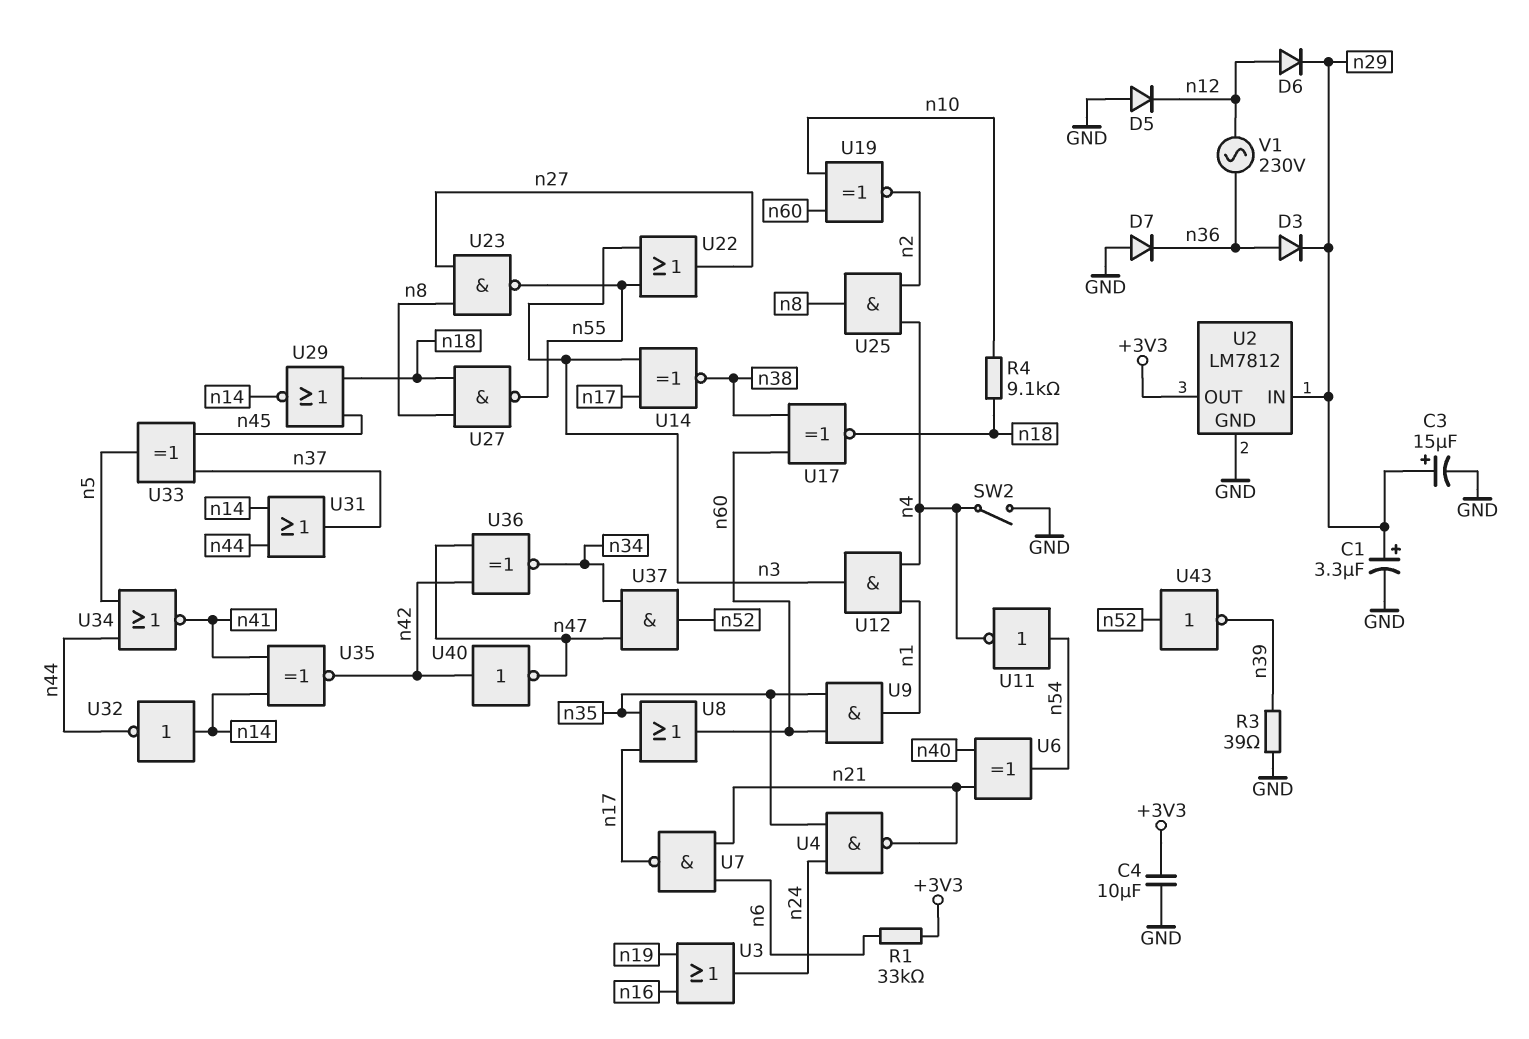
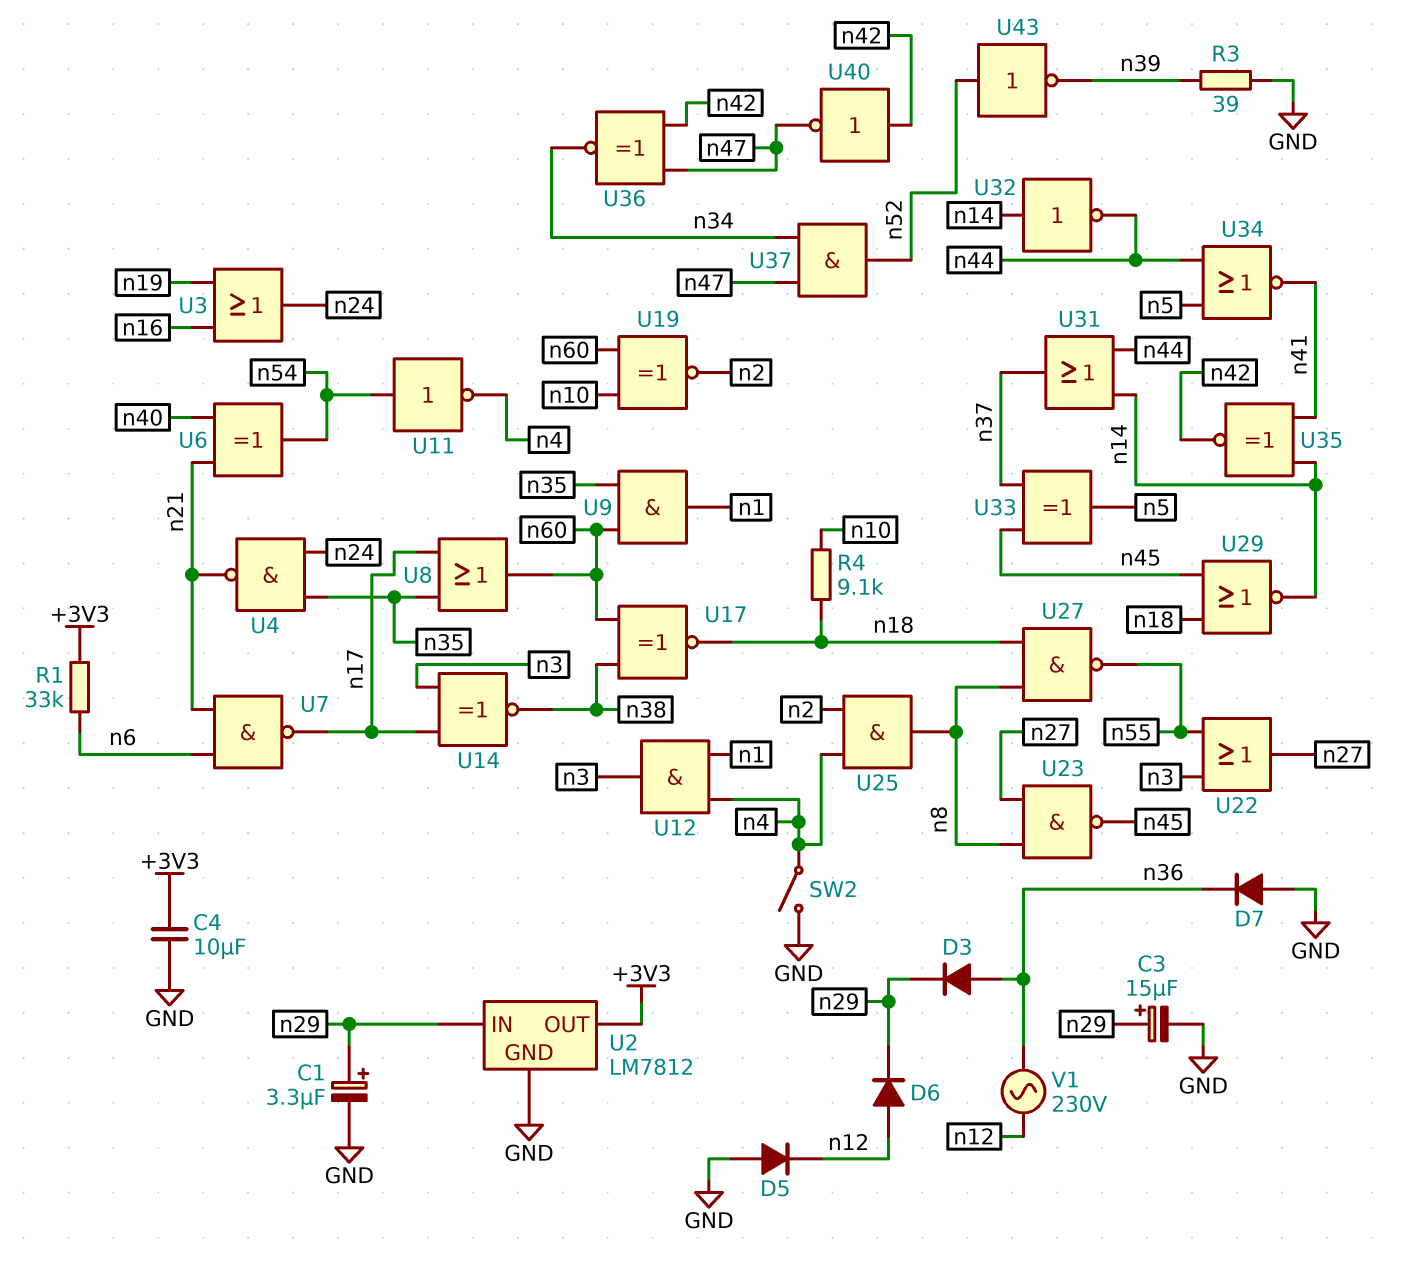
U23: NAND (in n8, in n27, out n55) -> NAND (in n8, in n27, out n45)

